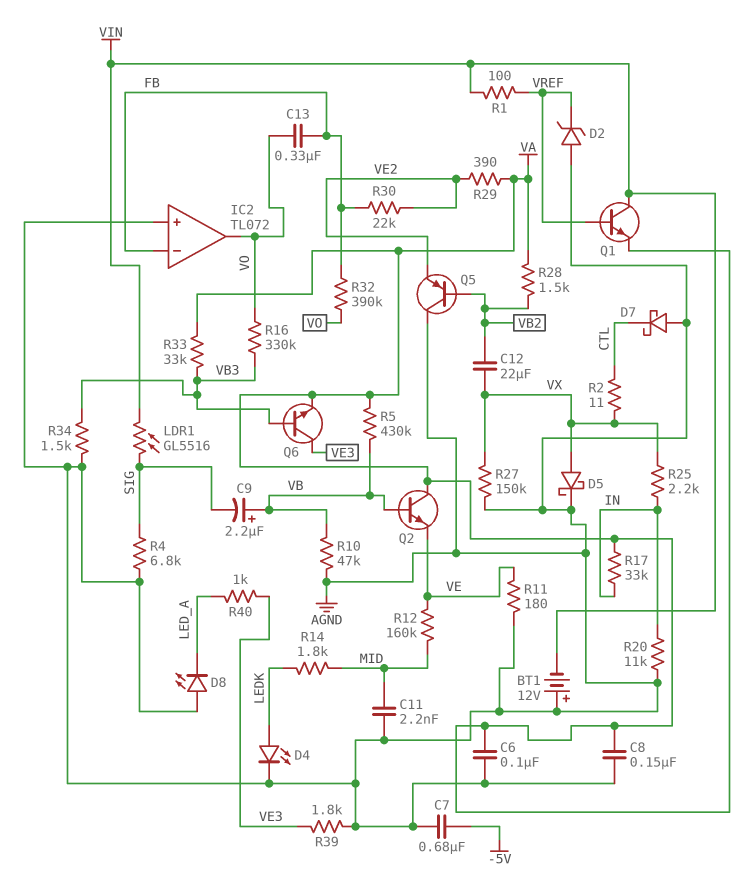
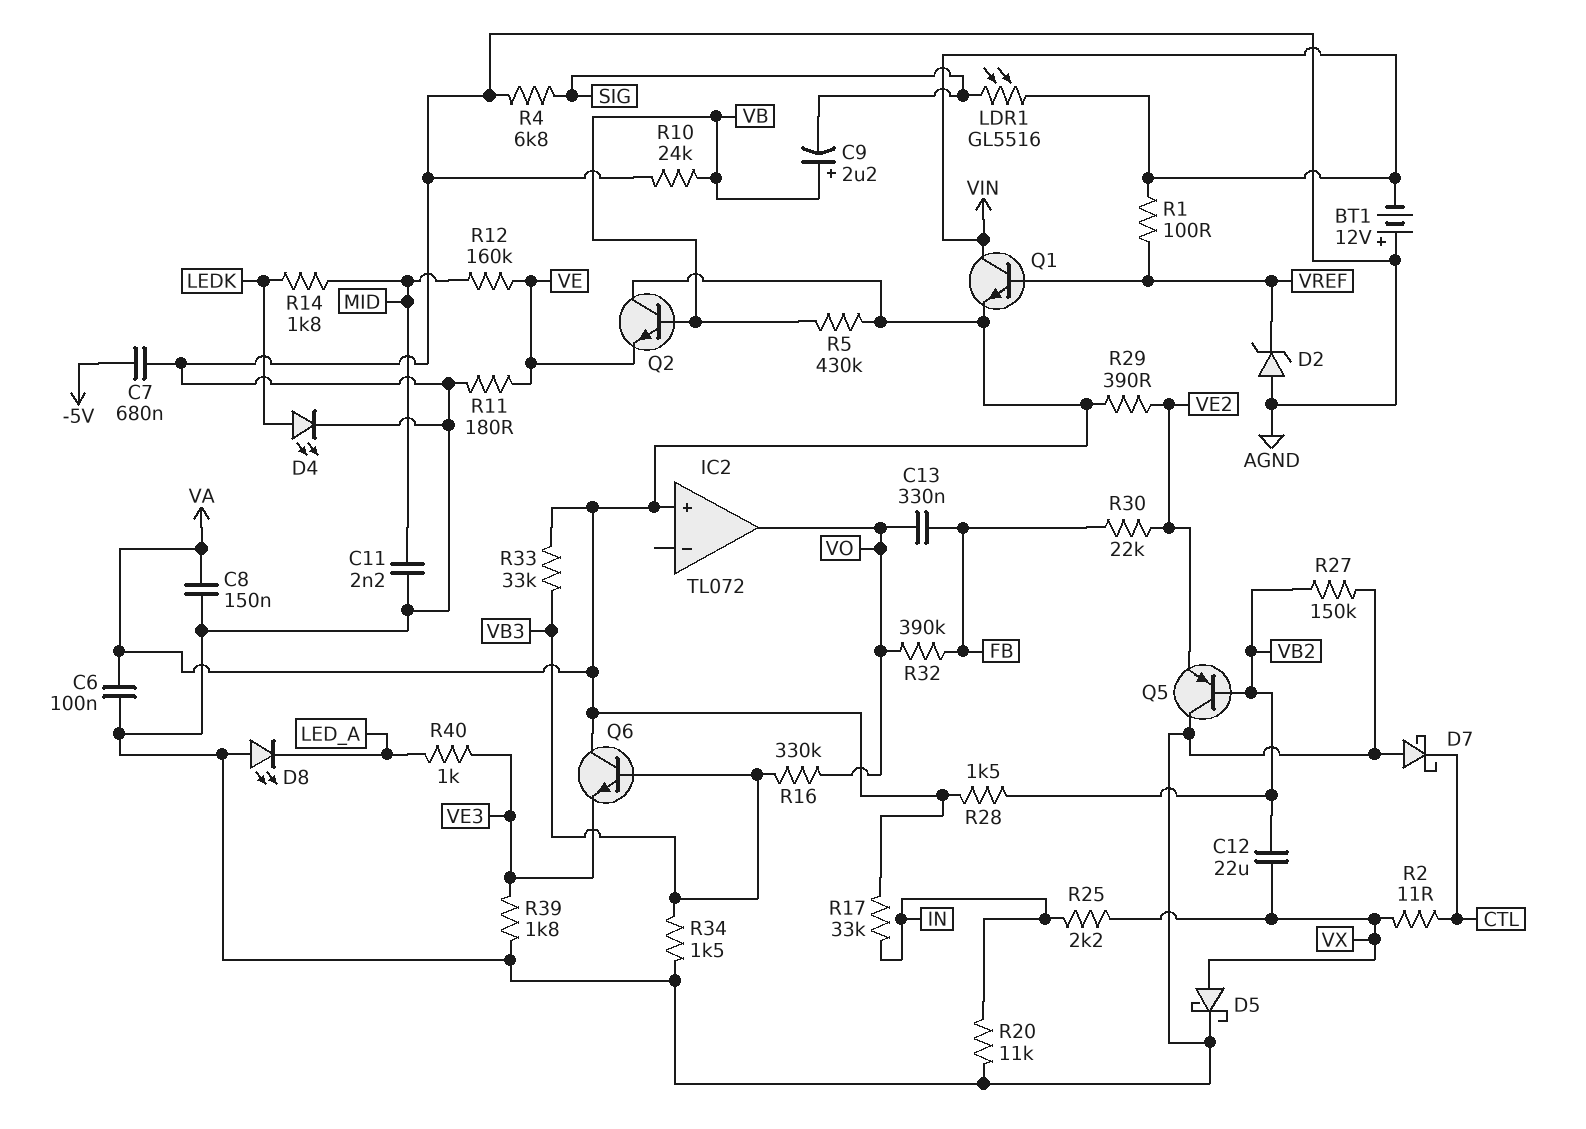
IC2 pin in+: AGND -> VA
IC2 pin in-: FB -> none
Q6: NPN (B VB3, C VE3, E VA) -> NPN (B VB3, C VA, E VE3)
R10: 47k (AGND, VB) -> 24k (AGND, VB)
R27: 150k (AGND, VX) -> 150k (AGND, VB2)

